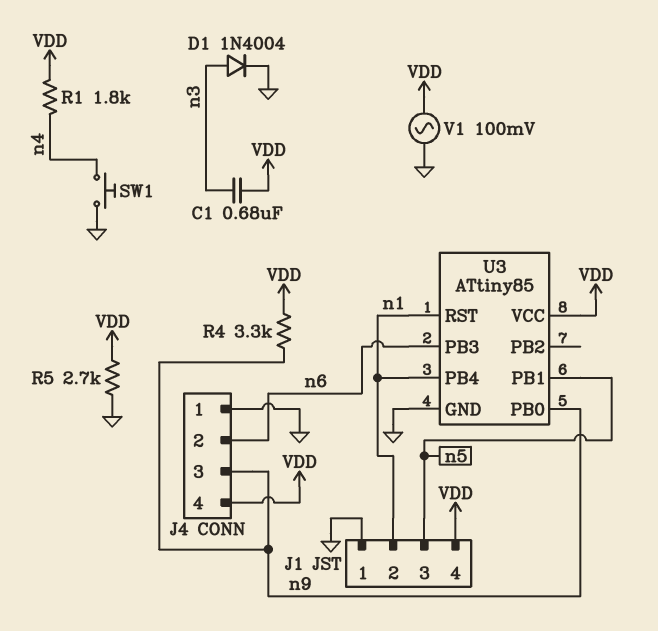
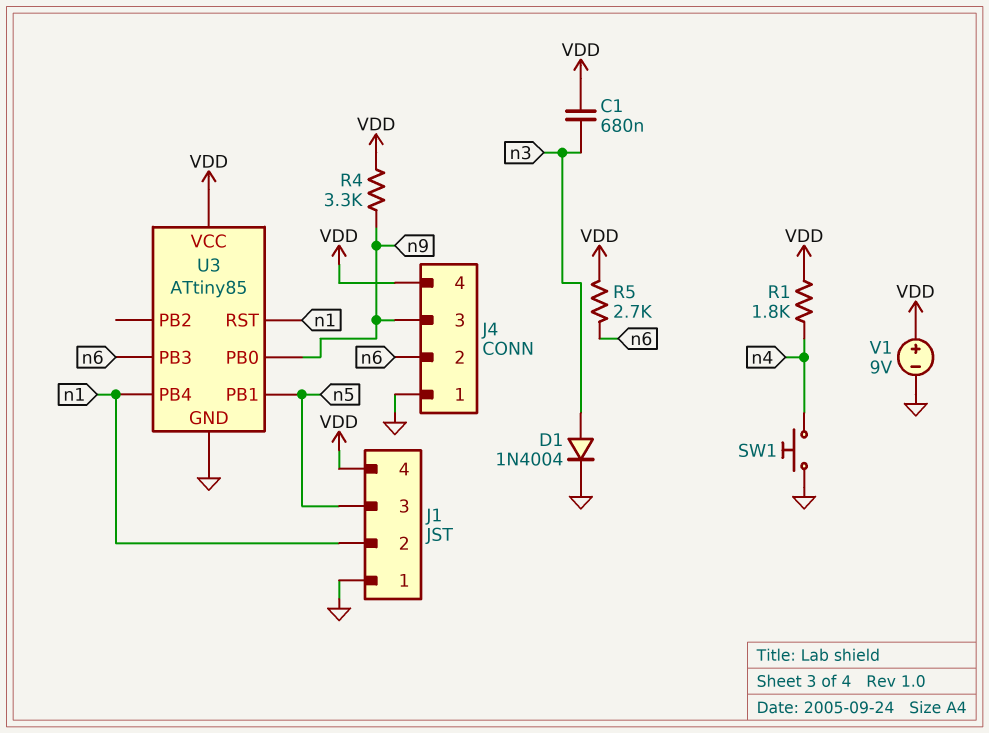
R5: 2.7k (GND, VDD) -> 2.7k (VDD, n6)
V1: AC 100mV (GND, VDD) -> 9V (plus VDD, minus GND)

